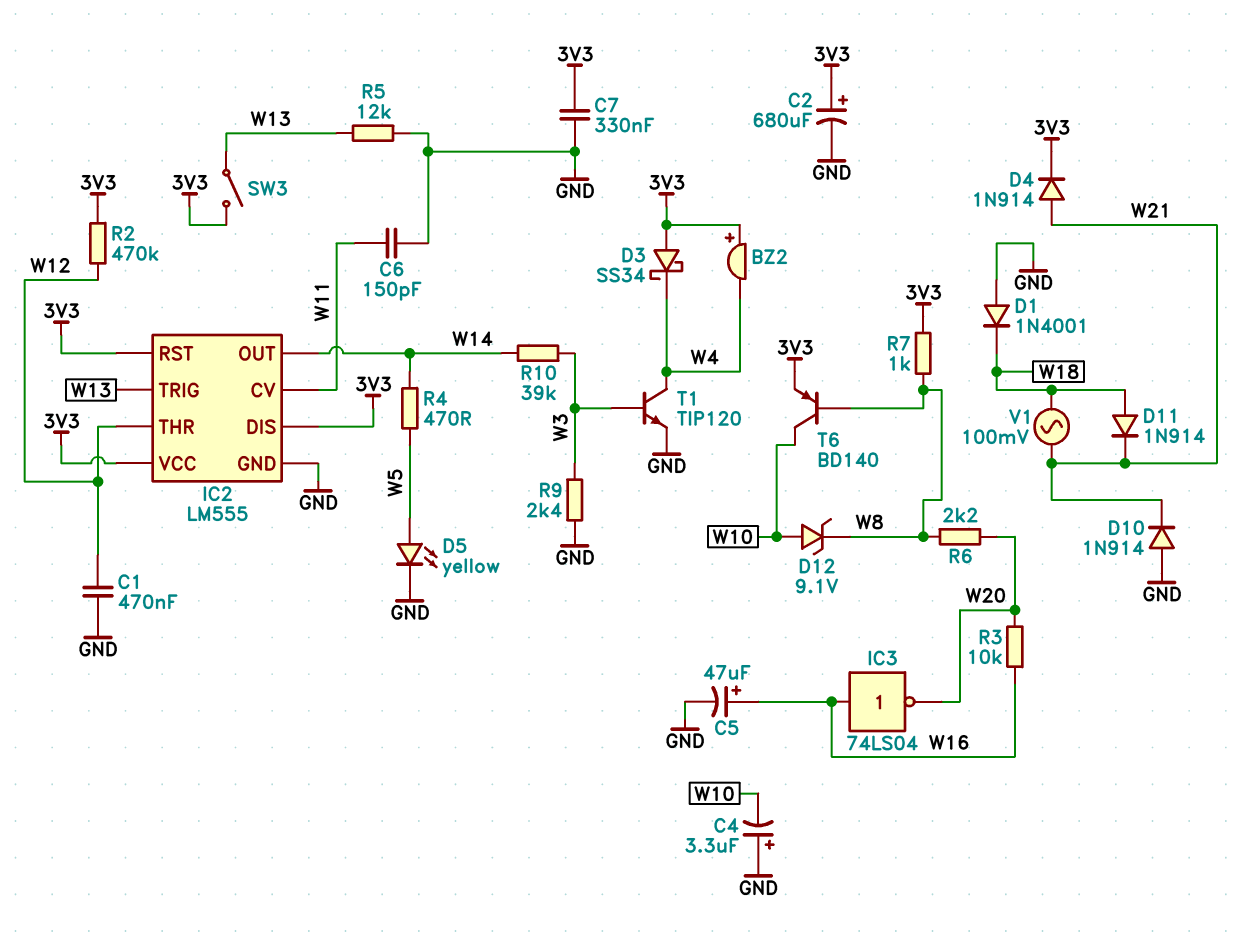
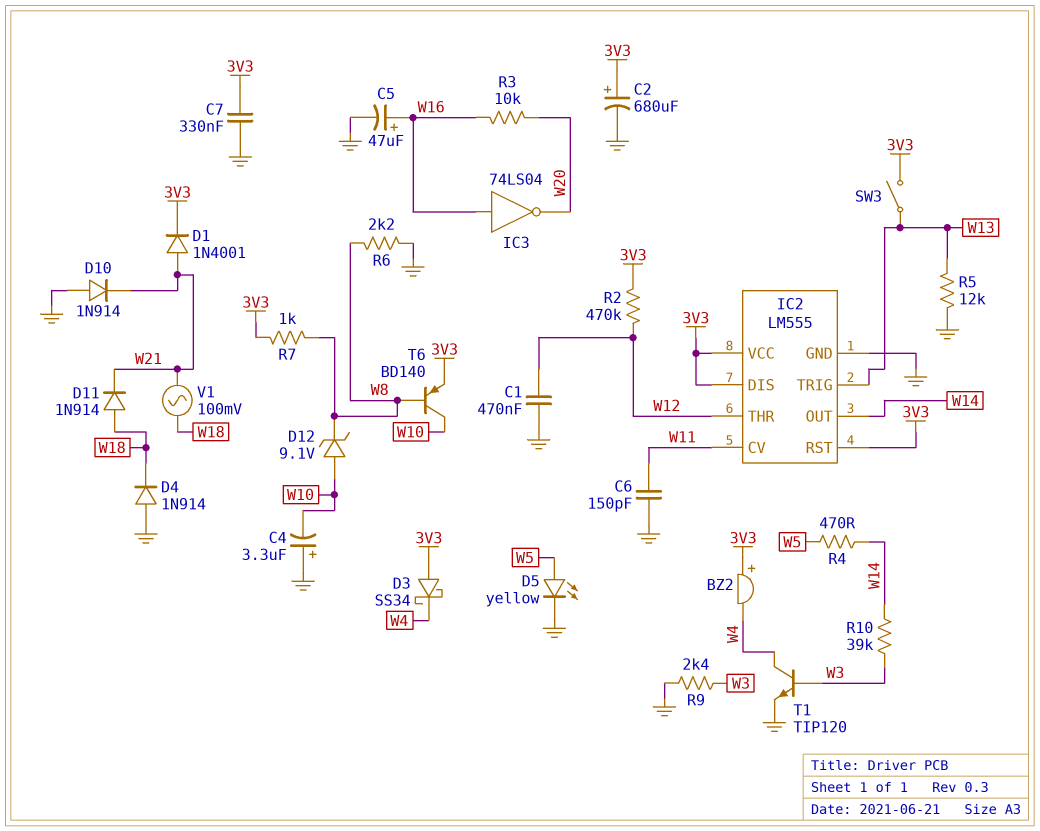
D1: diode 1N4001 (A GND, K W18) -> diode 1N4001 (A W21, K 3V3)
D4: diode 1N914 (A W21, K 3V3) -> diode 1N914 (A GND, K W18)
R6: 2.2k (W8, W20) -> 2.2k (GND, W8)

